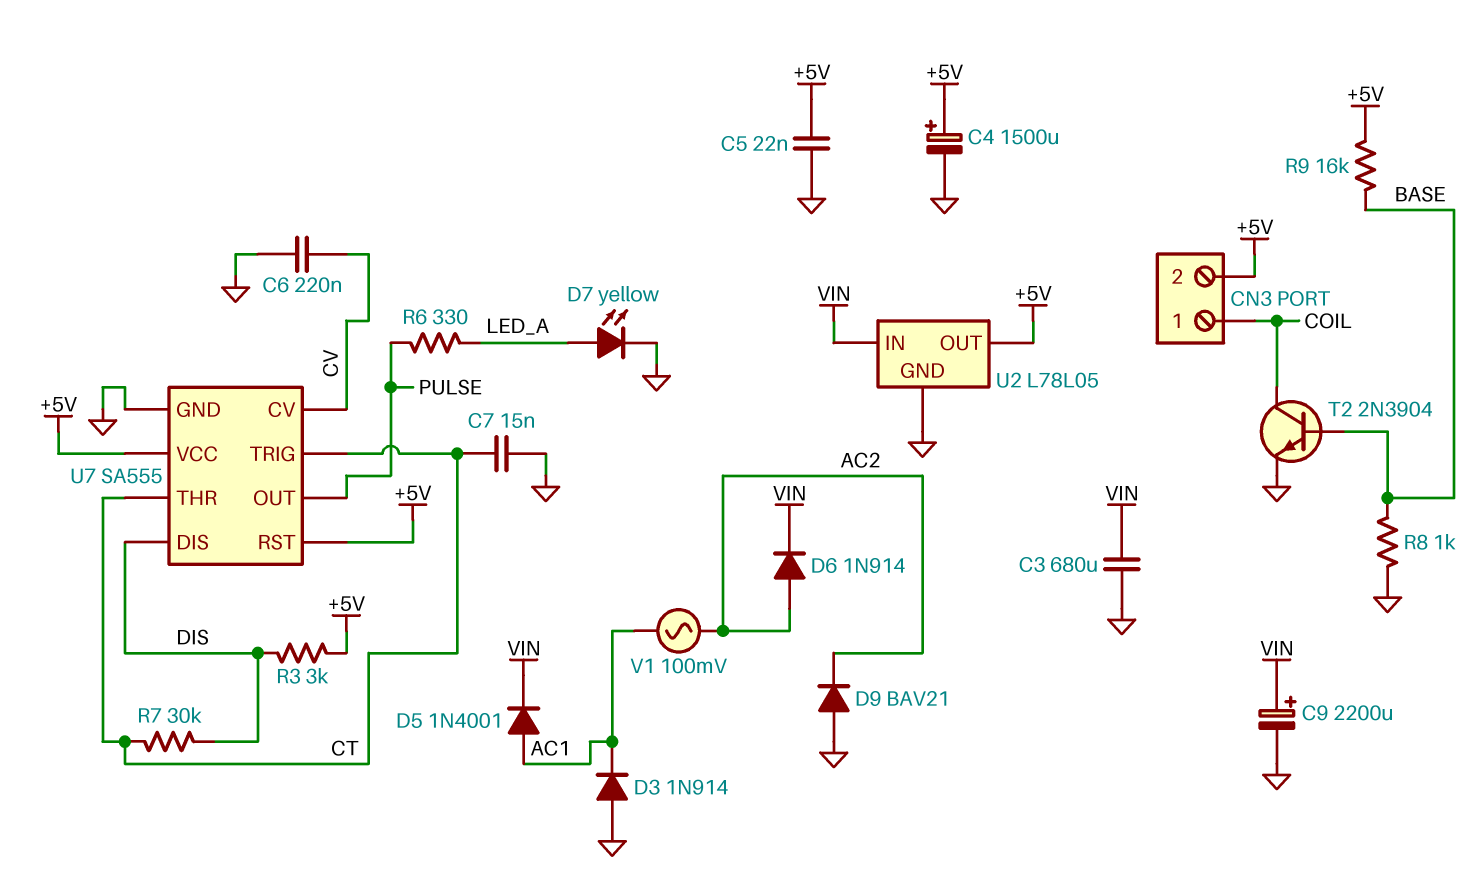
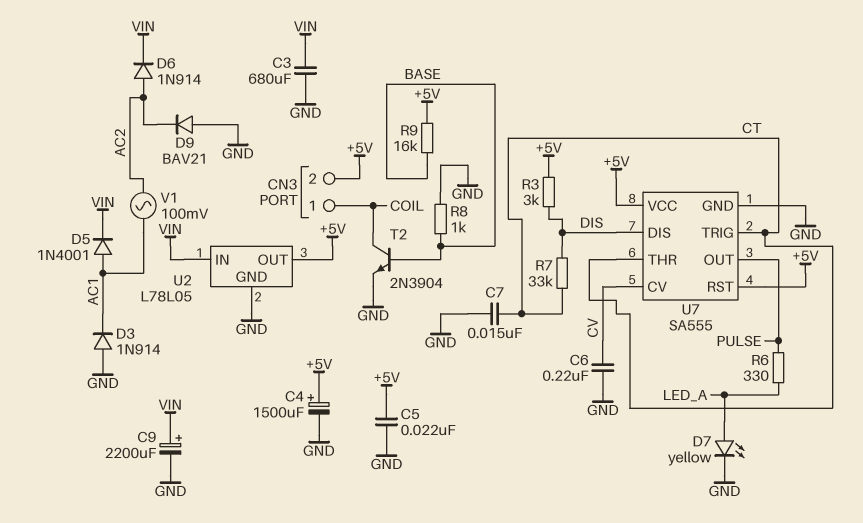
R7: 30k (CT, DIS) -> 33k (CT, DIS)

